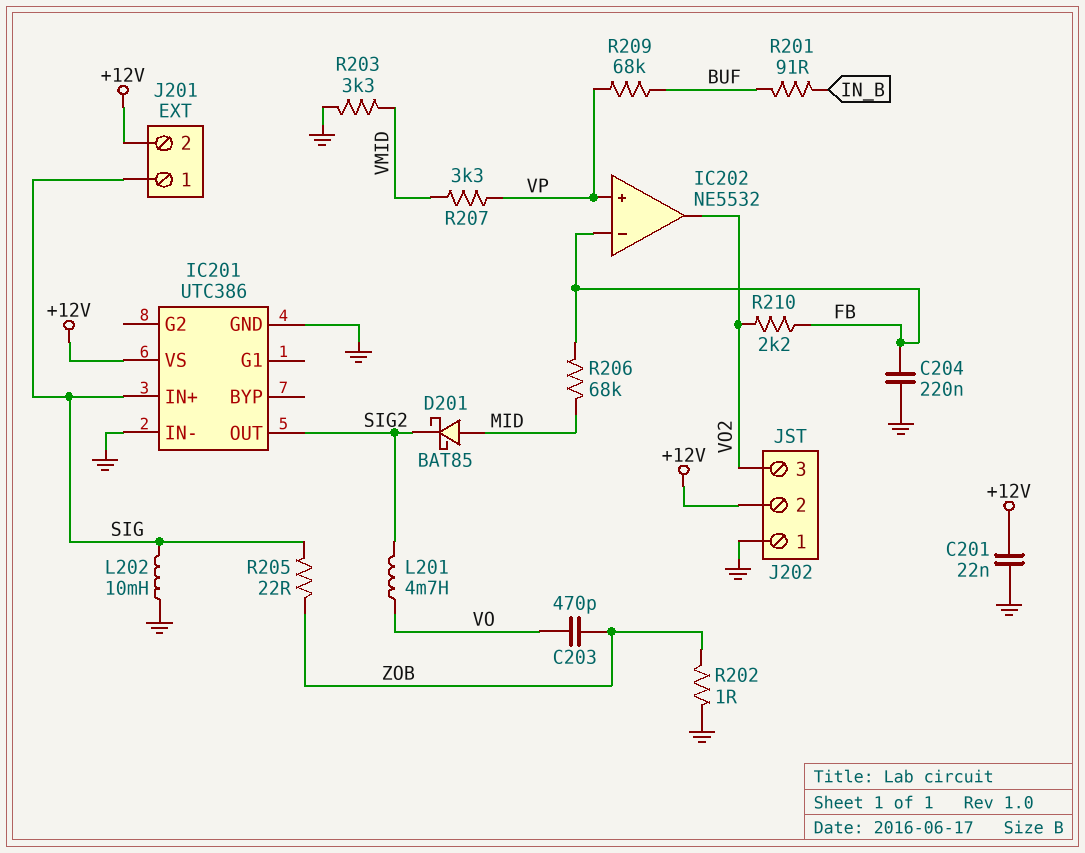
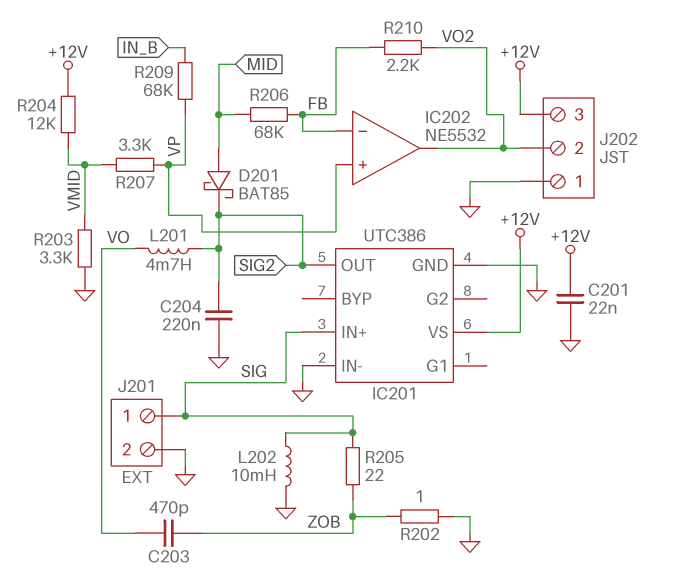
C204: 220nF (FB, GND) -> 220nF (GND, SIG2)
J201 pin 2: +12V -> GND
J202 pin 2: +12V -> VO2
J202 pin 3: VO2 -> +12V
R201: 91 (BUF, IN_B) -> none
R204: none -> 12k (+12V, VMID)
R209: 68k (BUF, VP) -> 68k (IN_B, VP)

